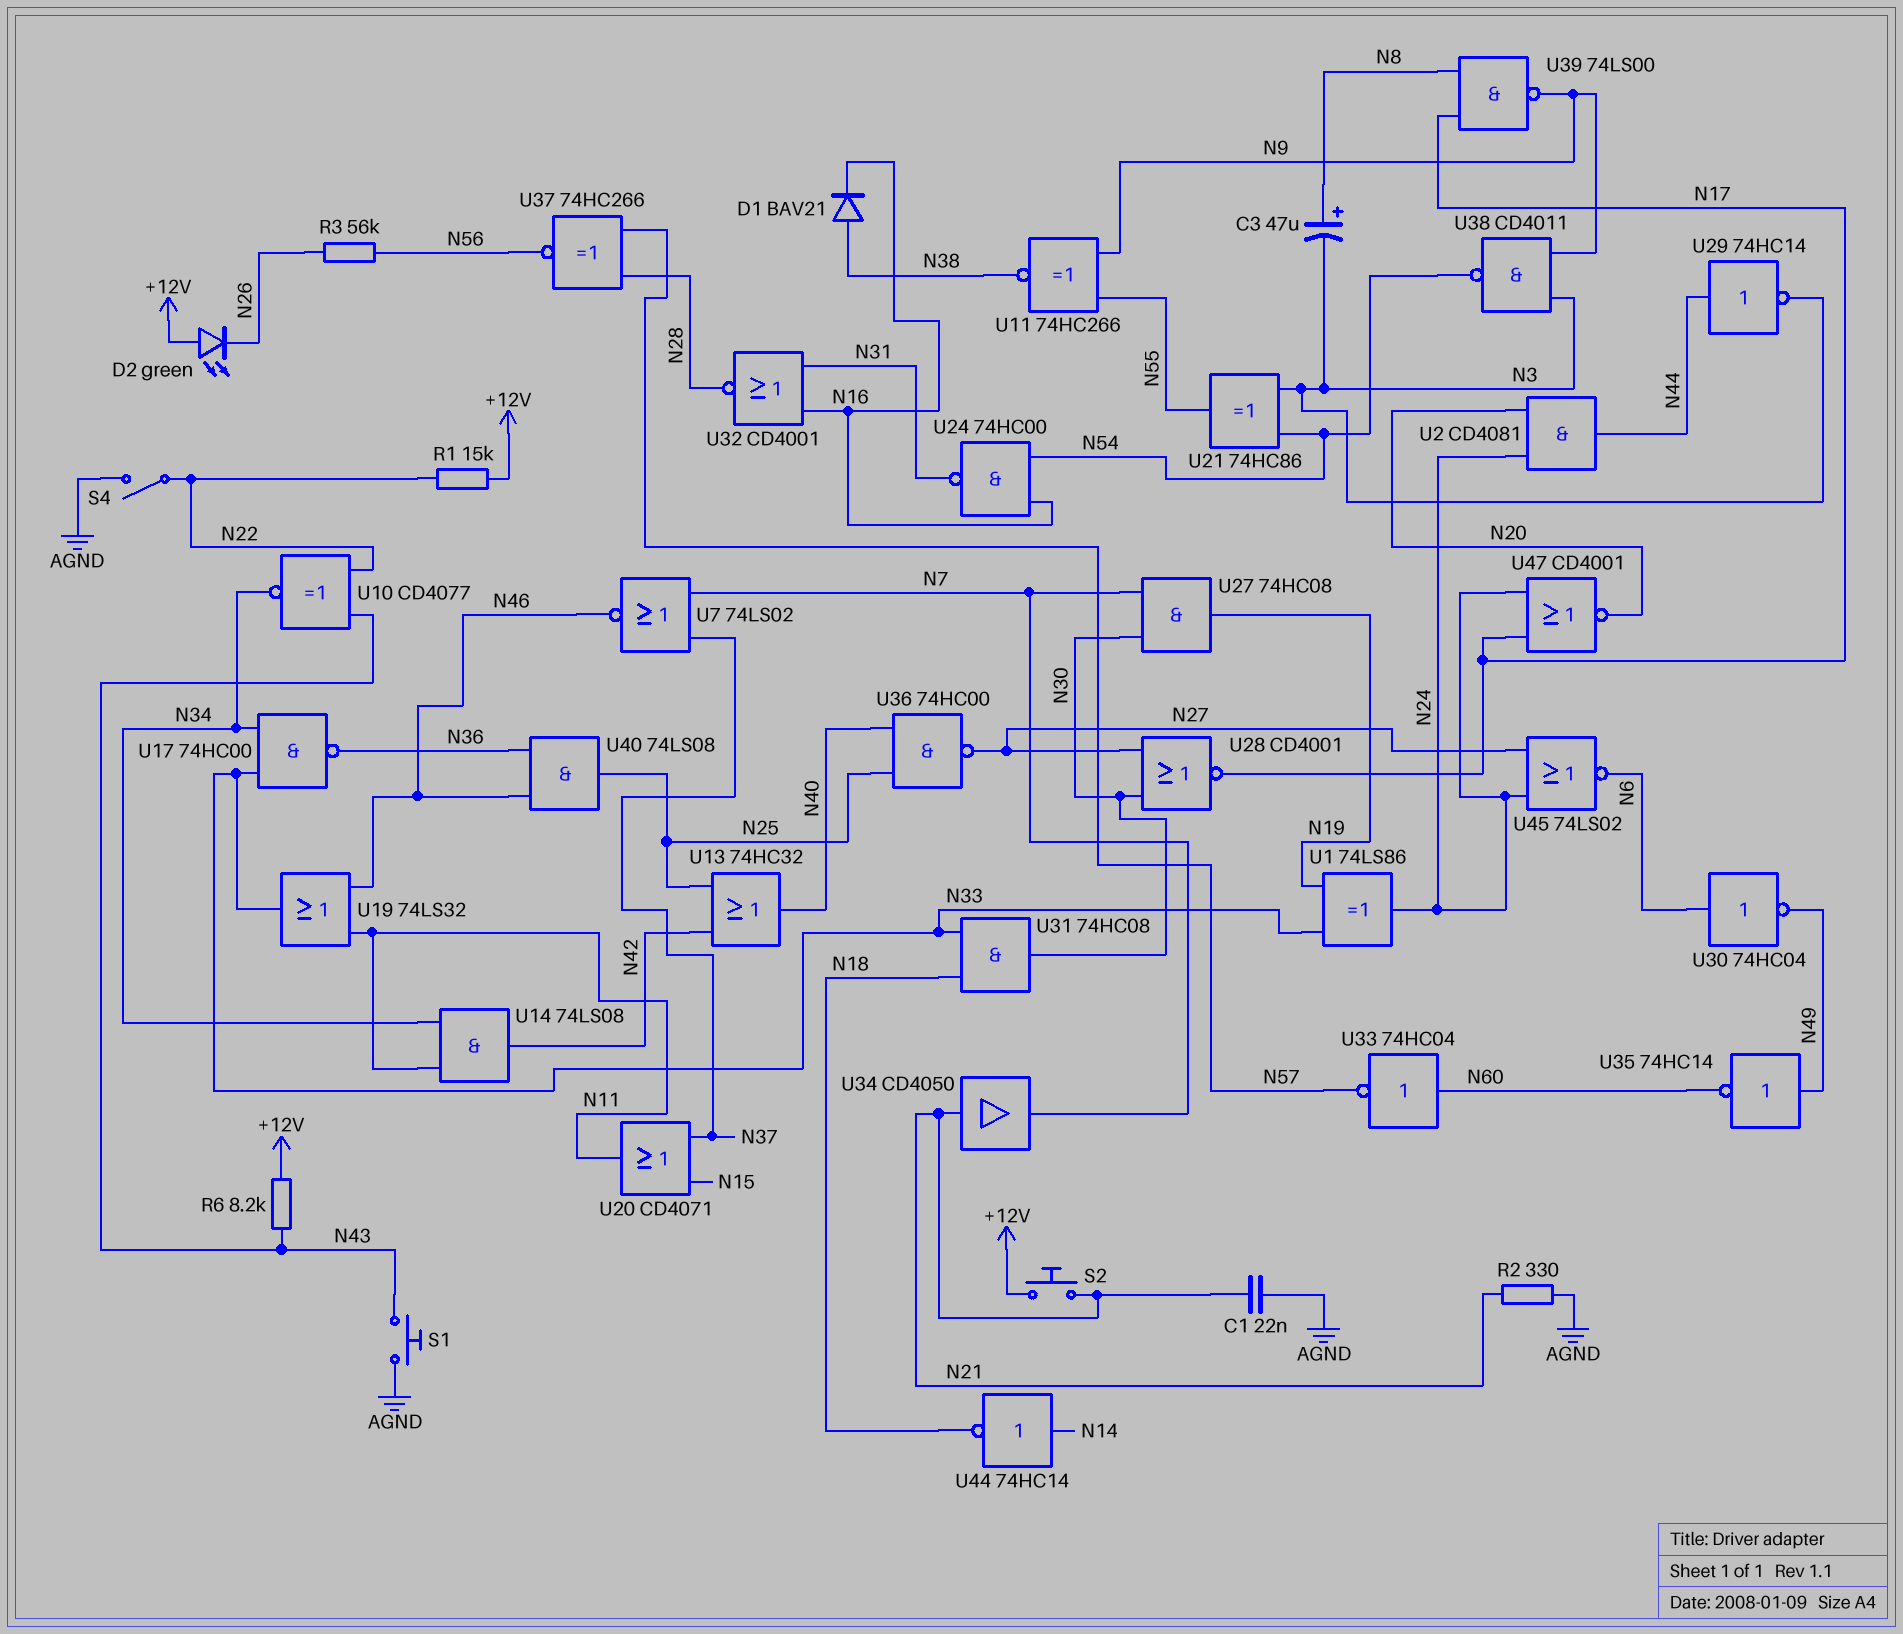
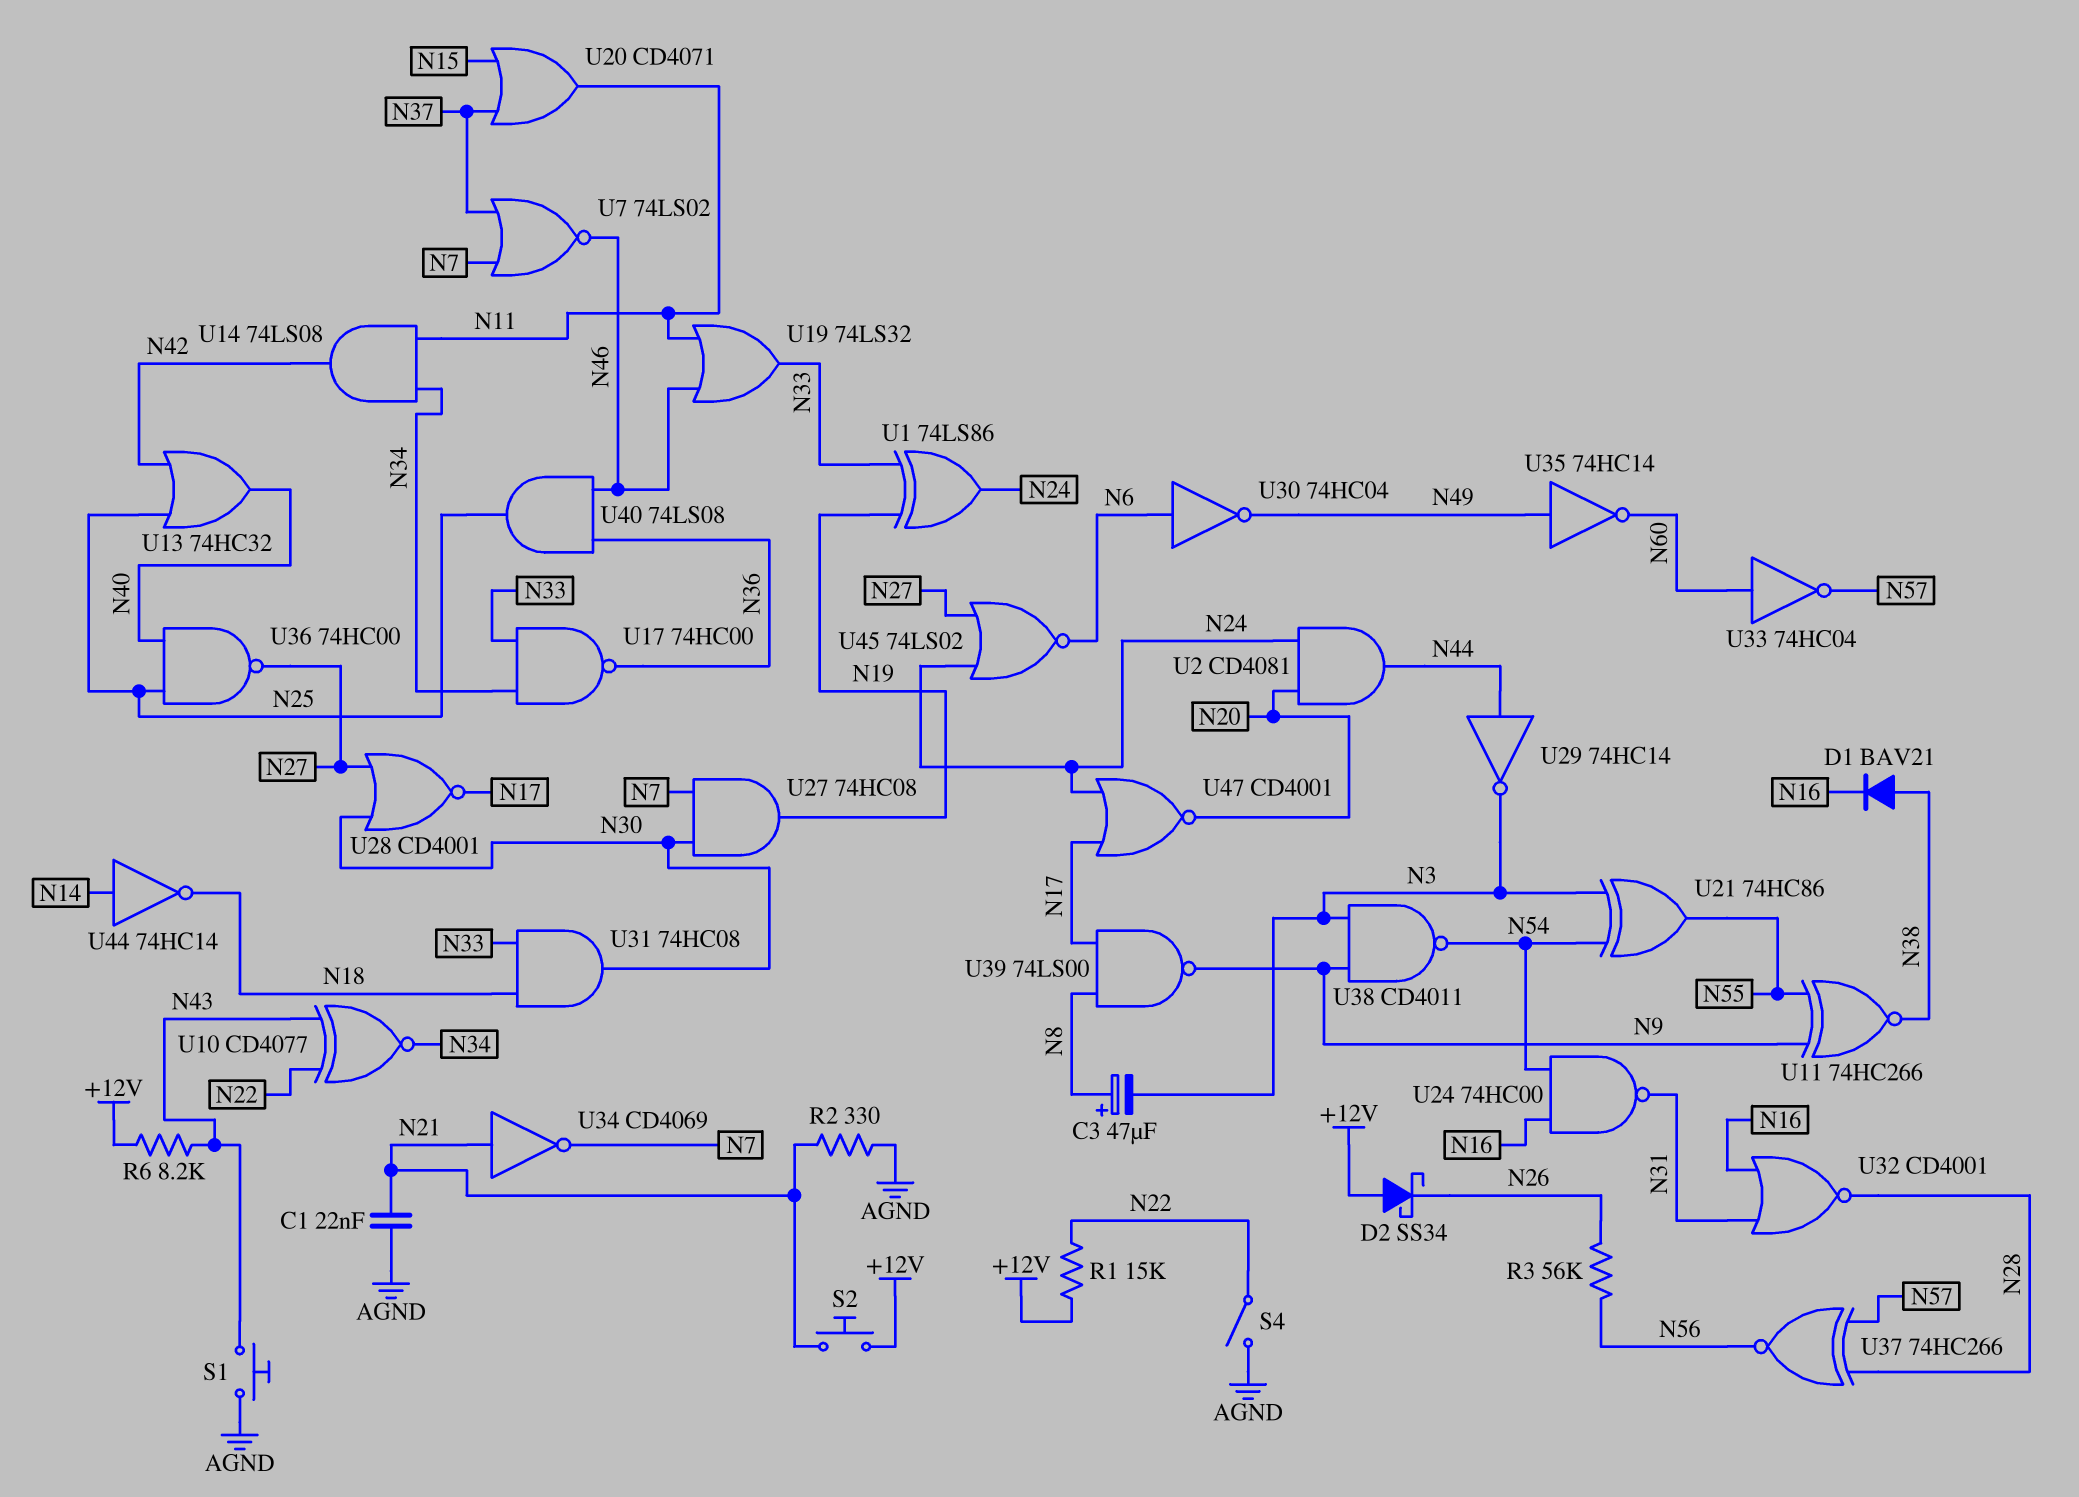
D2: LED green (A +12V, K N26) -> schottky SS34 (A +12V, K N26)
U34: buffer CD4050 (in N21, out N7) -> NOT CD4069 (in N21, out N7)

